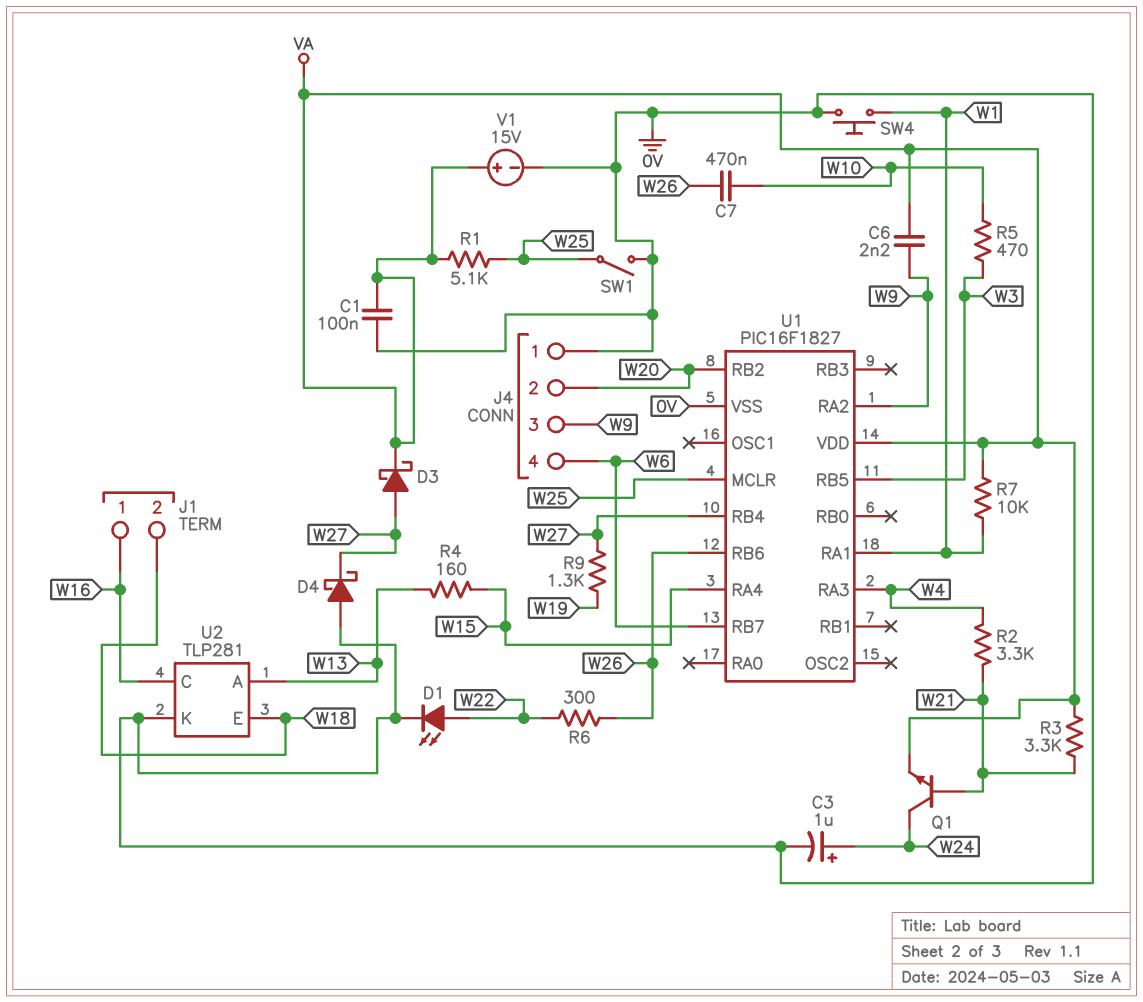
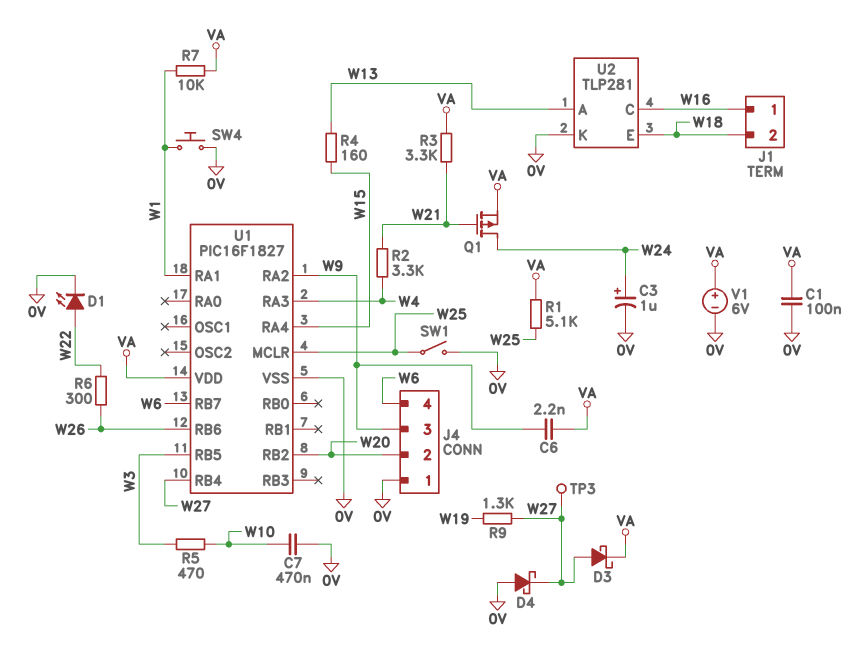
C7: 470nF (W10, W26) -> 470nF (0V, W10)
Q1: NPN (B W21, C W24, E VA) -> PMOS (G W21, D W24, S VA)
TP3: none -> test point (W27)
V1: 15V (plus VA, minus 0V) -> 6V (plus VA, minus 0V)

